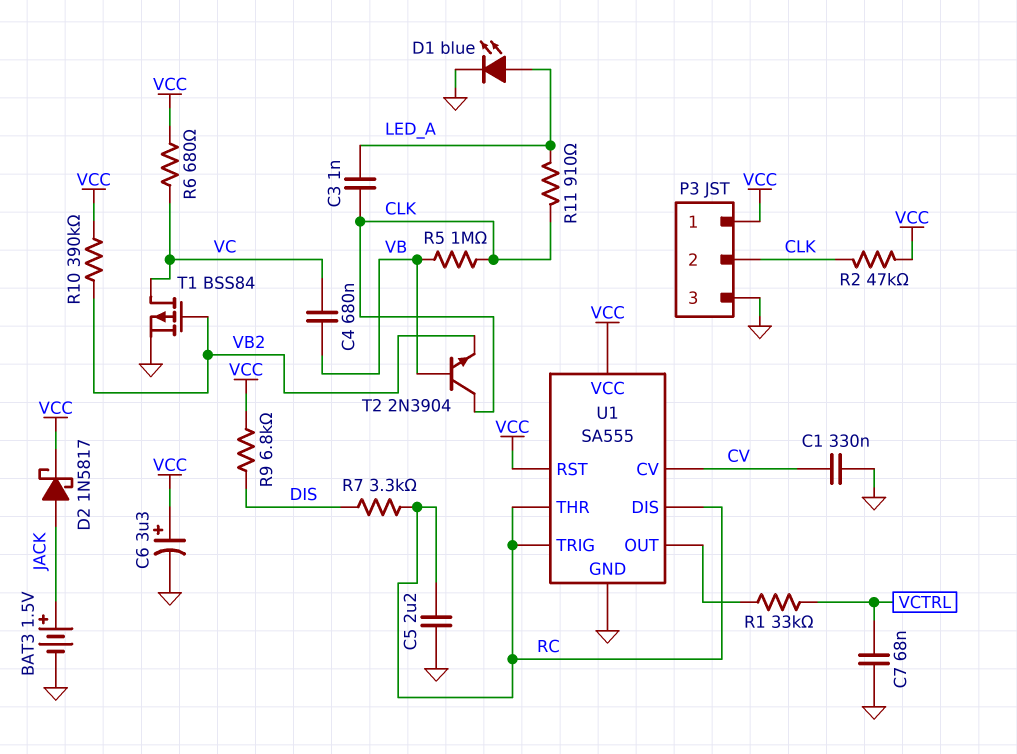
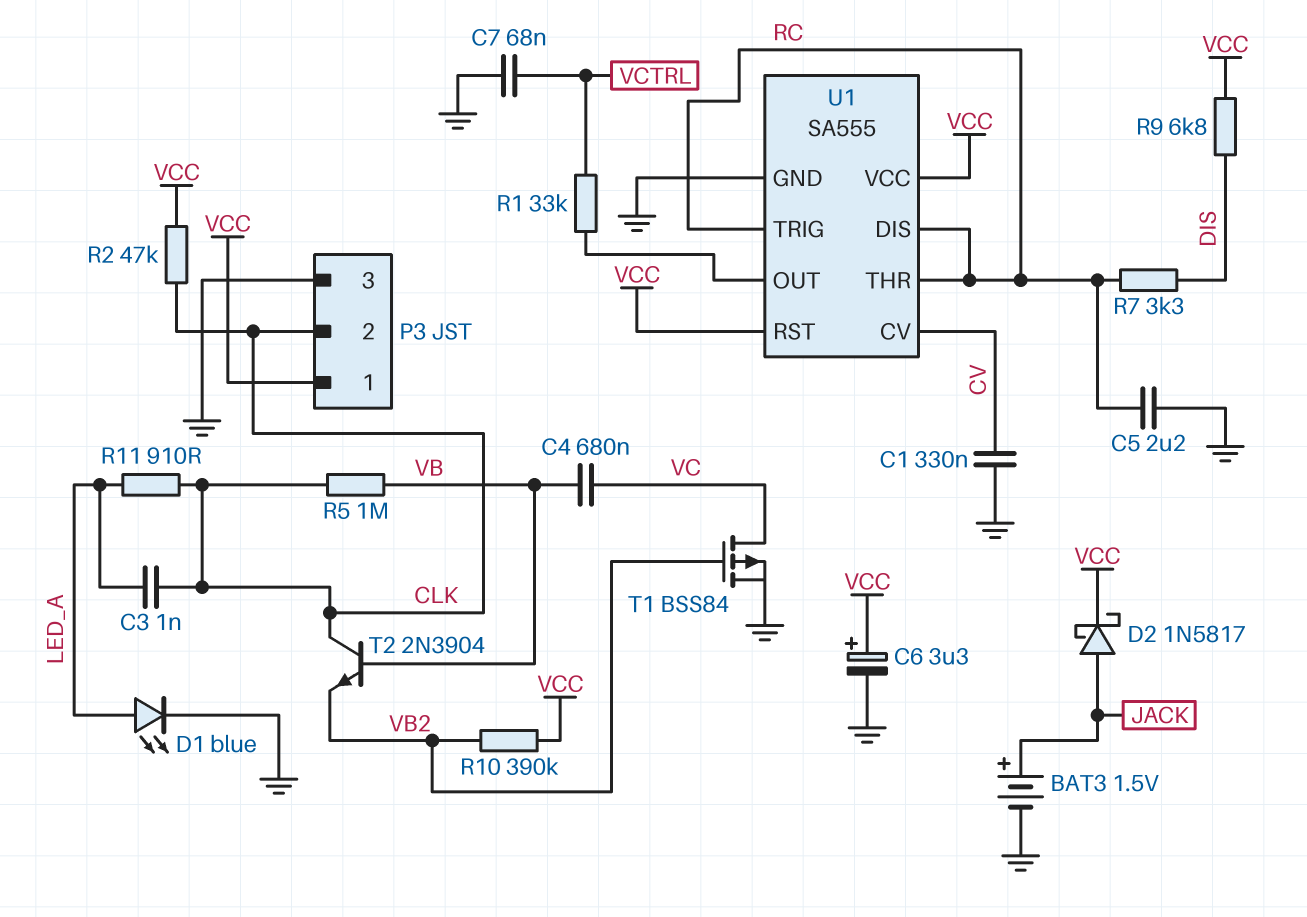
R6: 680 (VC, VCC) -> none

